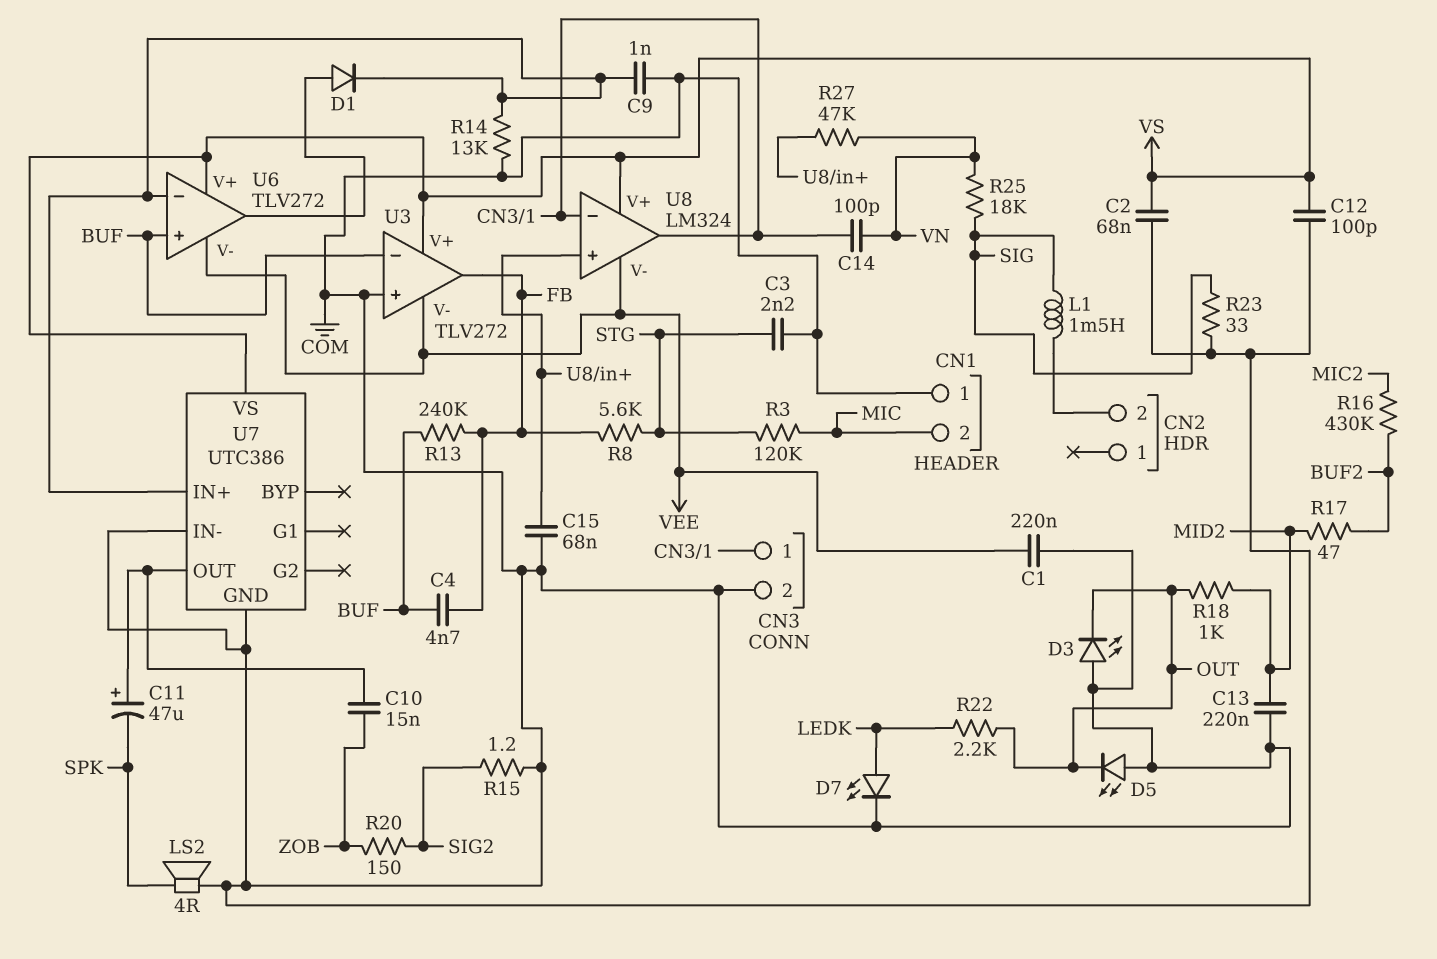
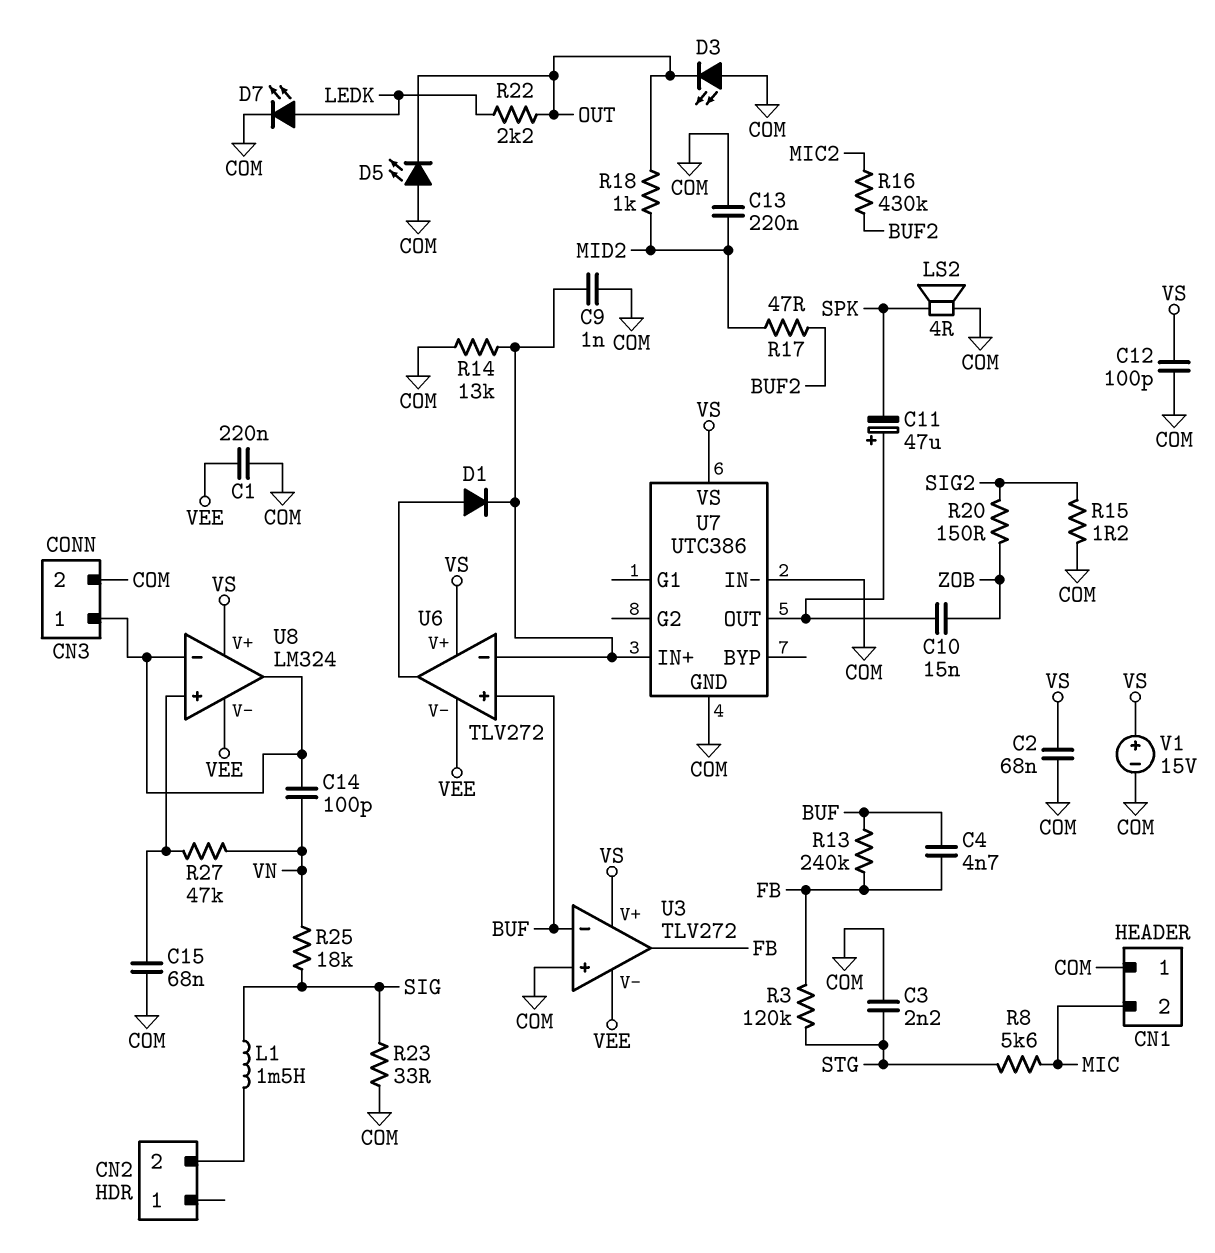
R3: 120k (MIC, STG) -> 120k (FB, STG)
R8: 5.6k (FB, STG) -> 5.6k (MIC, STG)
V1: none -> 15V (plus VS, minus COM)

